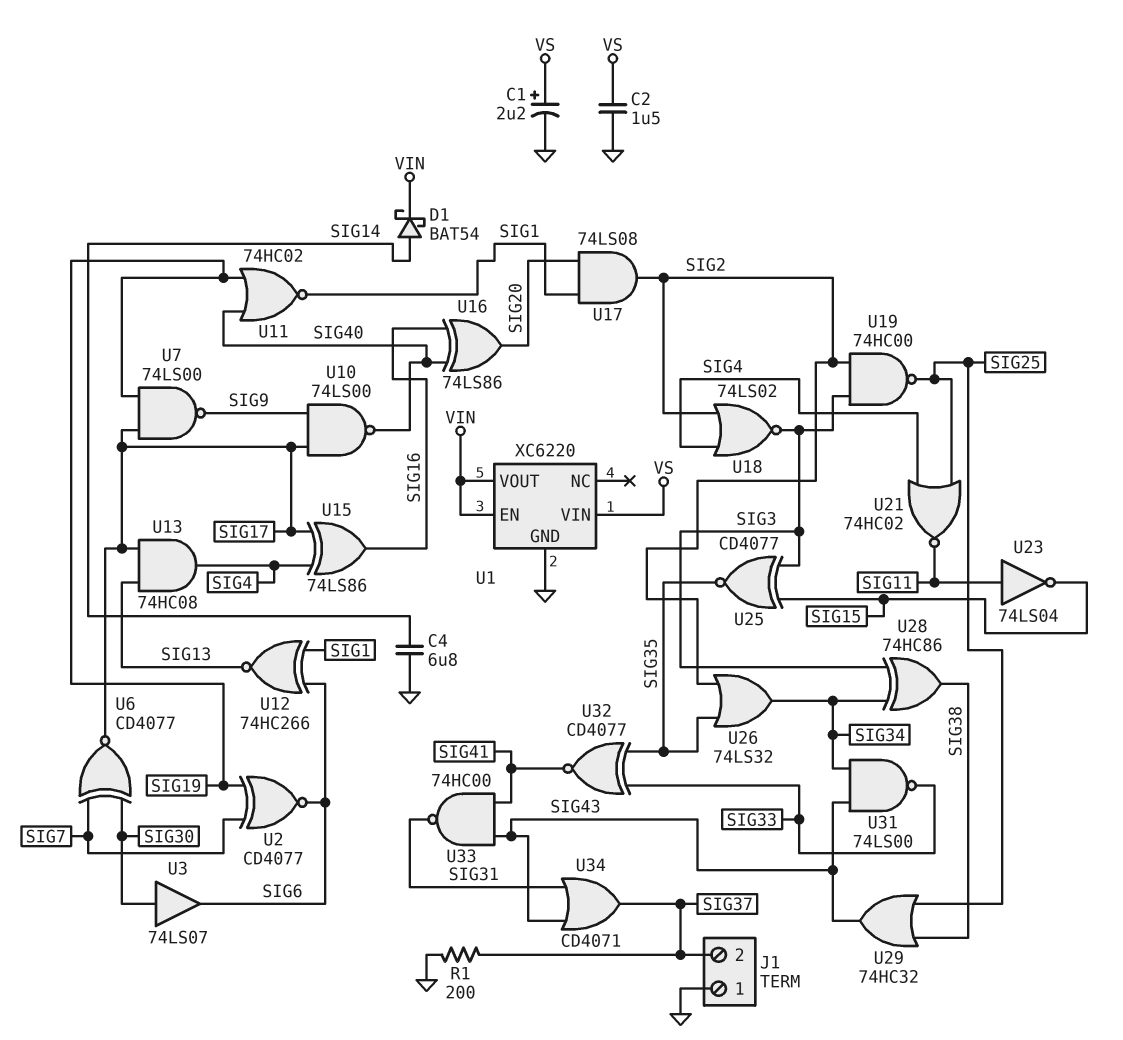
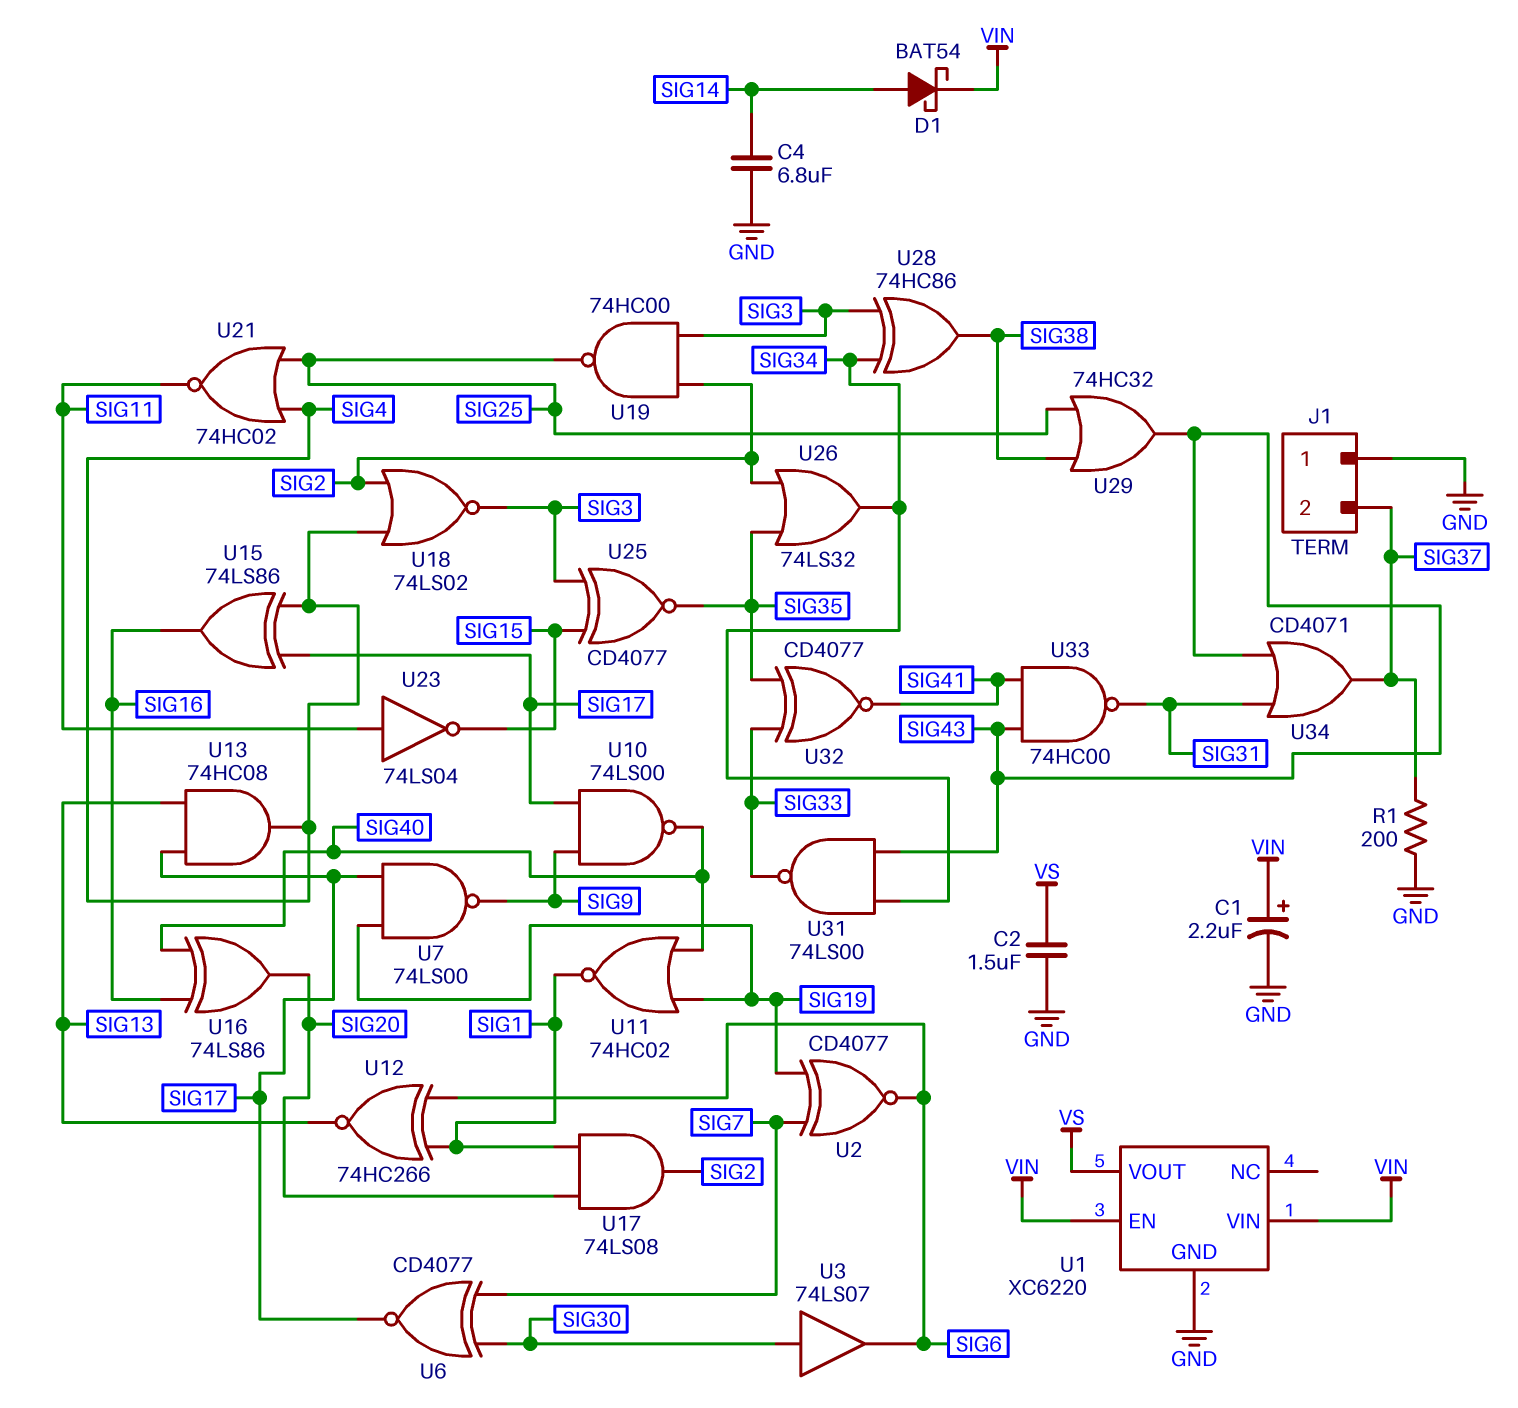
C1: 2.2uF (plus VS, minus GND) -> 2.2uF (plus VIN, minus GND)
U1 pin VIN: VS -> VIN
U1 pin VOUT: VIN -> VS

